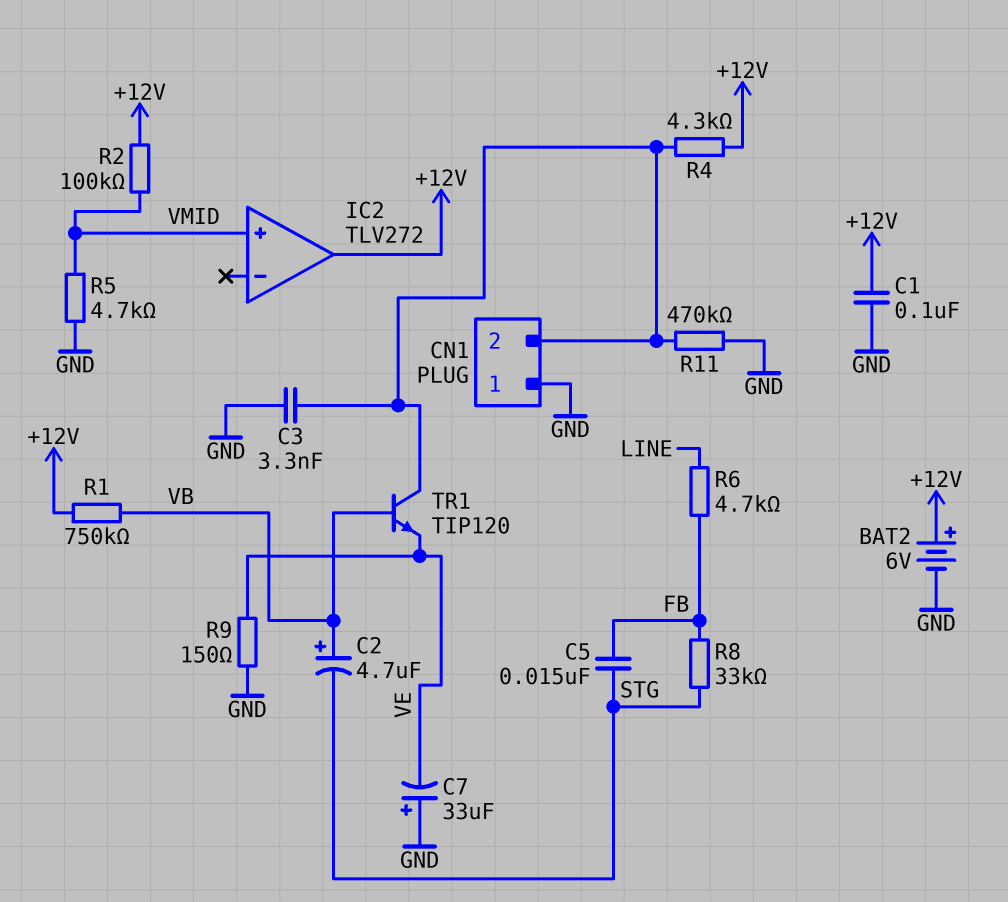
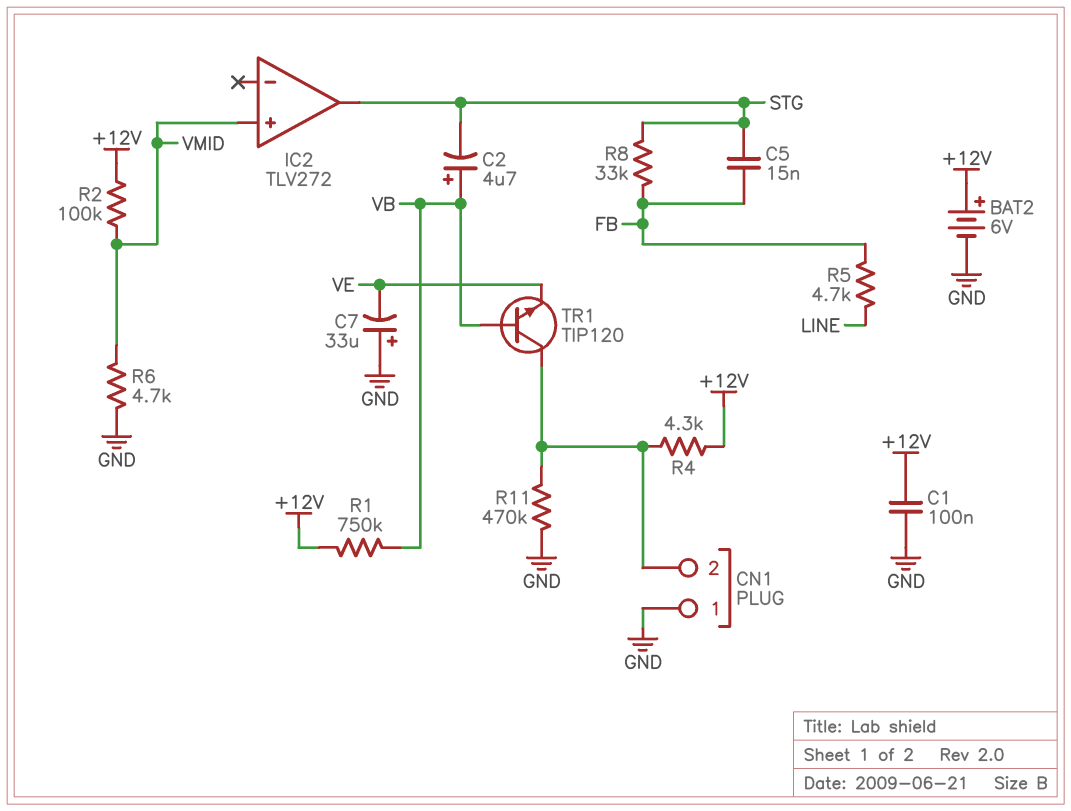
C3: 3.3nF (CN1/2, GND) -> none
IC2 pin out: +12V -> STG
R5: 4.7k (GND, VMID) -> 4.7k (FB, LINE)
R6: 4.7k (FB, LINE) -> 4.7k (GND, VMID)
R9: 150 (GND, VE) -> none

